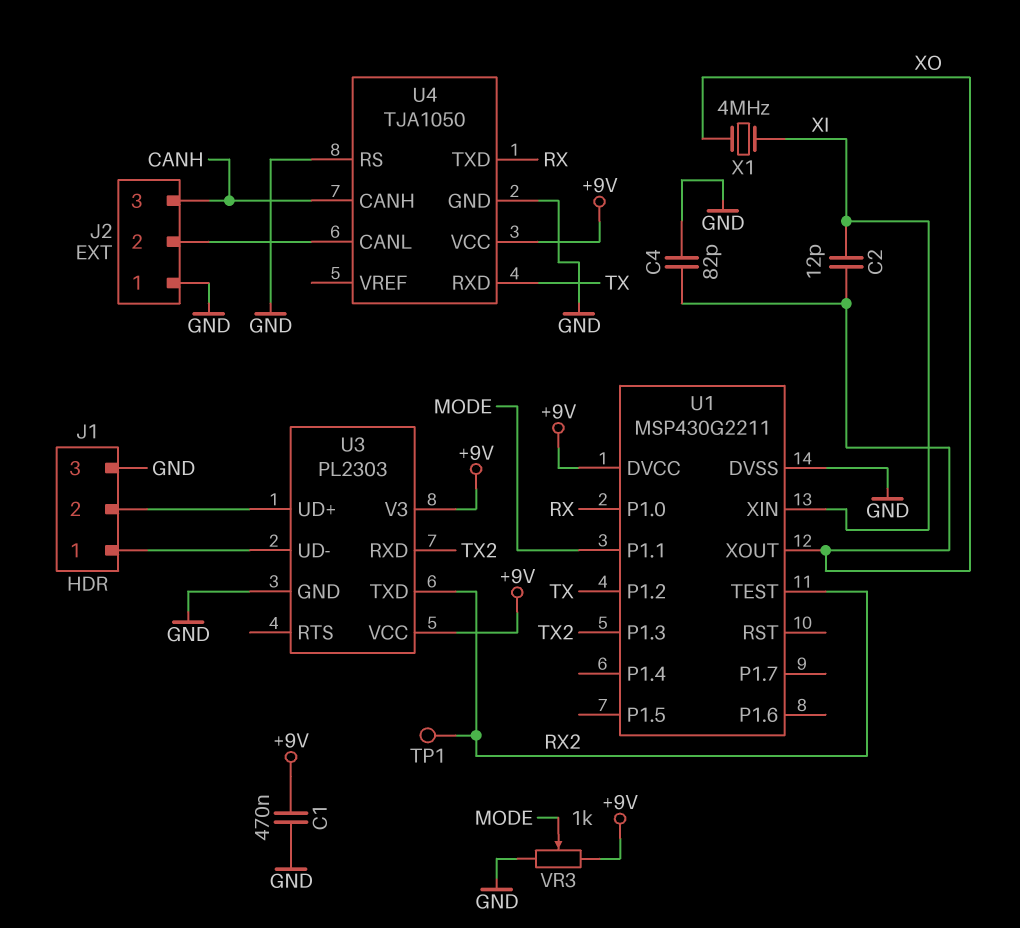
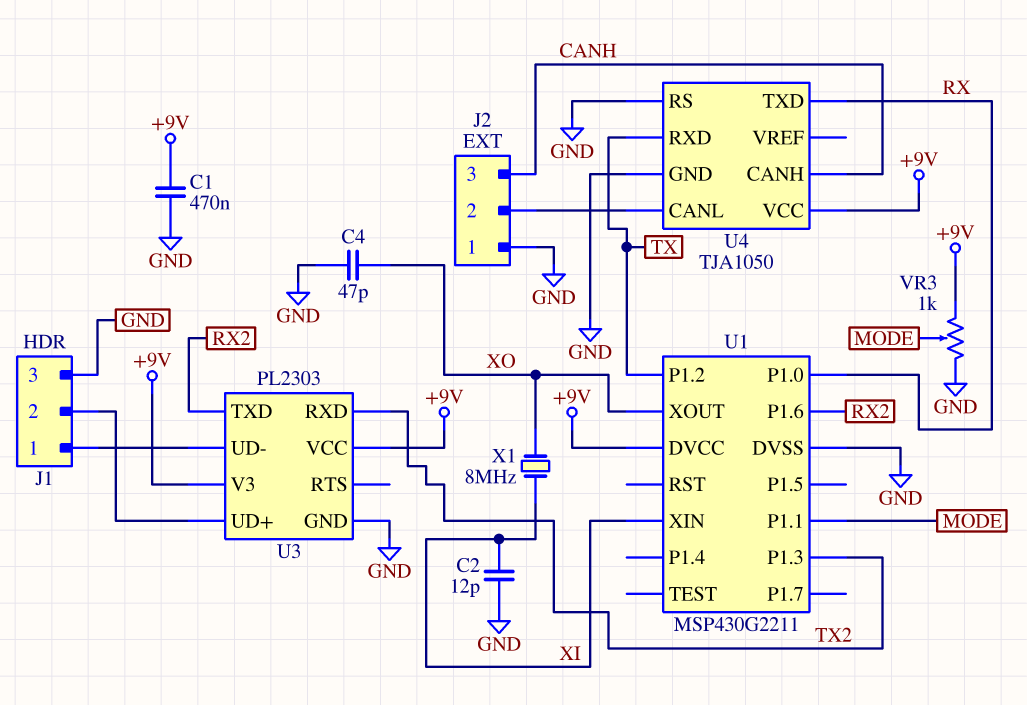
C2: 12pF (XI, XO) -> 12pF (GND, XI)
C4: 82pF (GND, XO) -> 47pF (GND, XO)
TP1: test point (RX2) -> none
U1 pin P1.6: none -> RX2
U1 pin TEST: RX2 -> none
X1: 4MHz (XI, XO) -> 8MHz (XI, XO)

